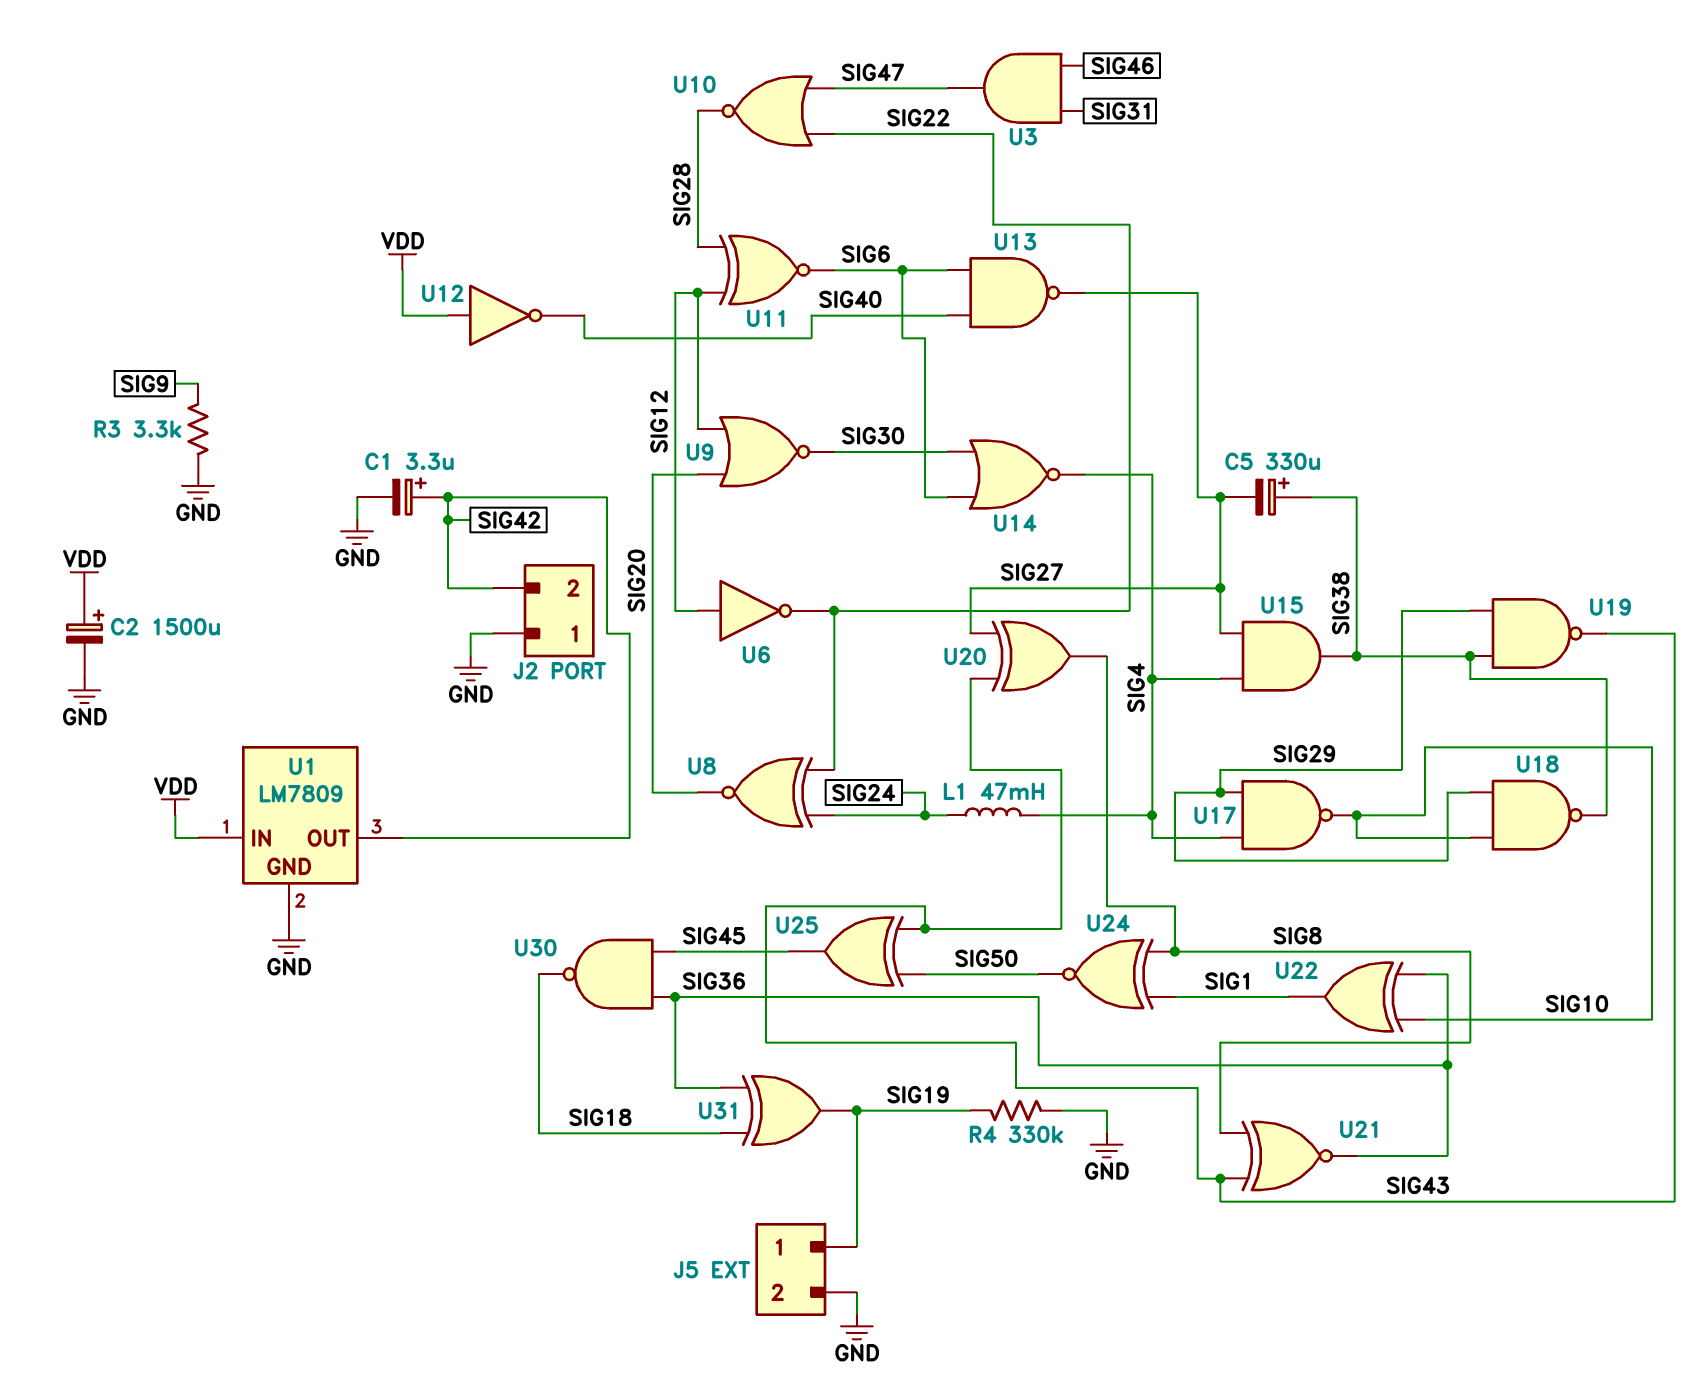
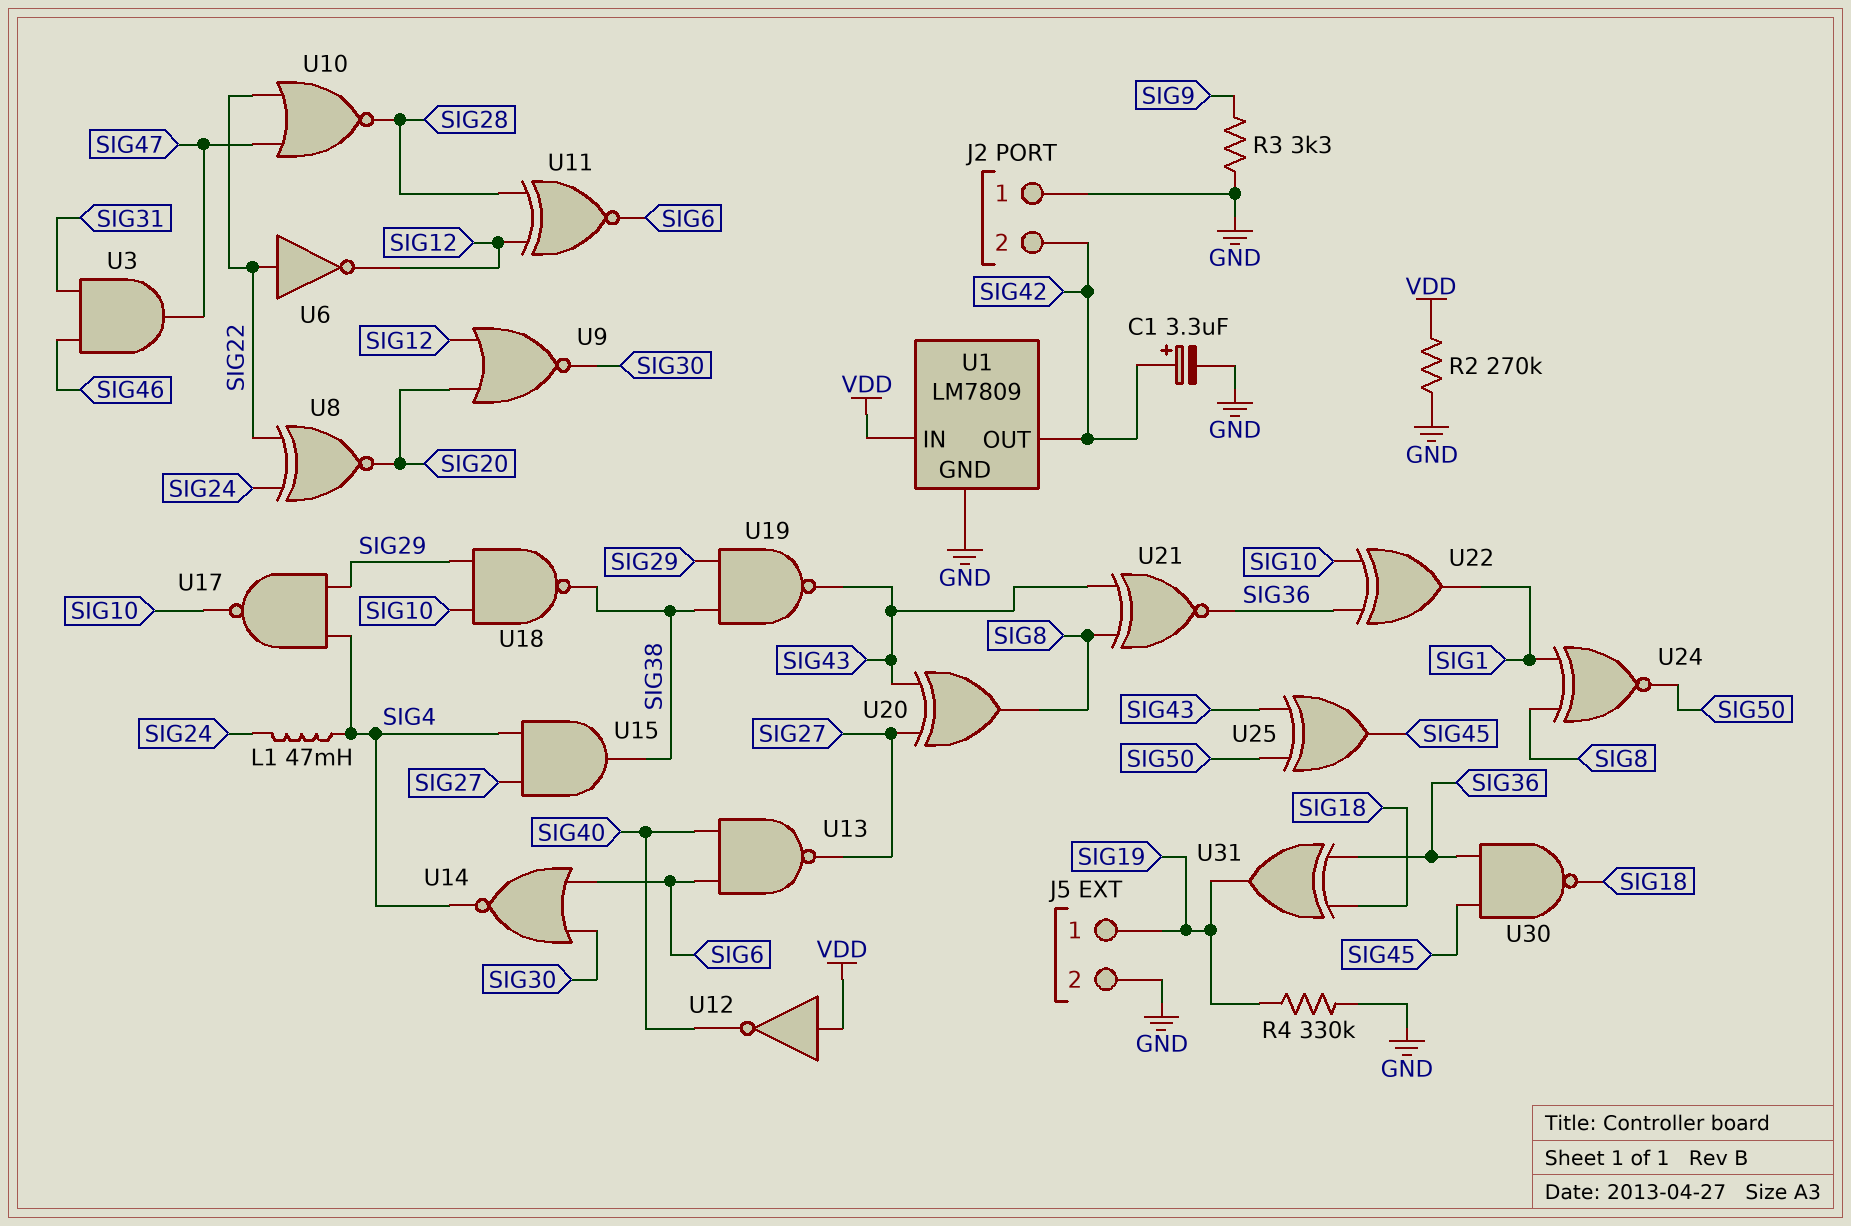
C2: 1500uF (plus VDD, minus GND) -> none
C5: 330uF (plus SIG38, minus SIG27) -> none
R2: none -> 270k (GND, VDD)
U6: NOT (in SIG12, out SIG22) -> NOT (in SIG22, out SIG12)

